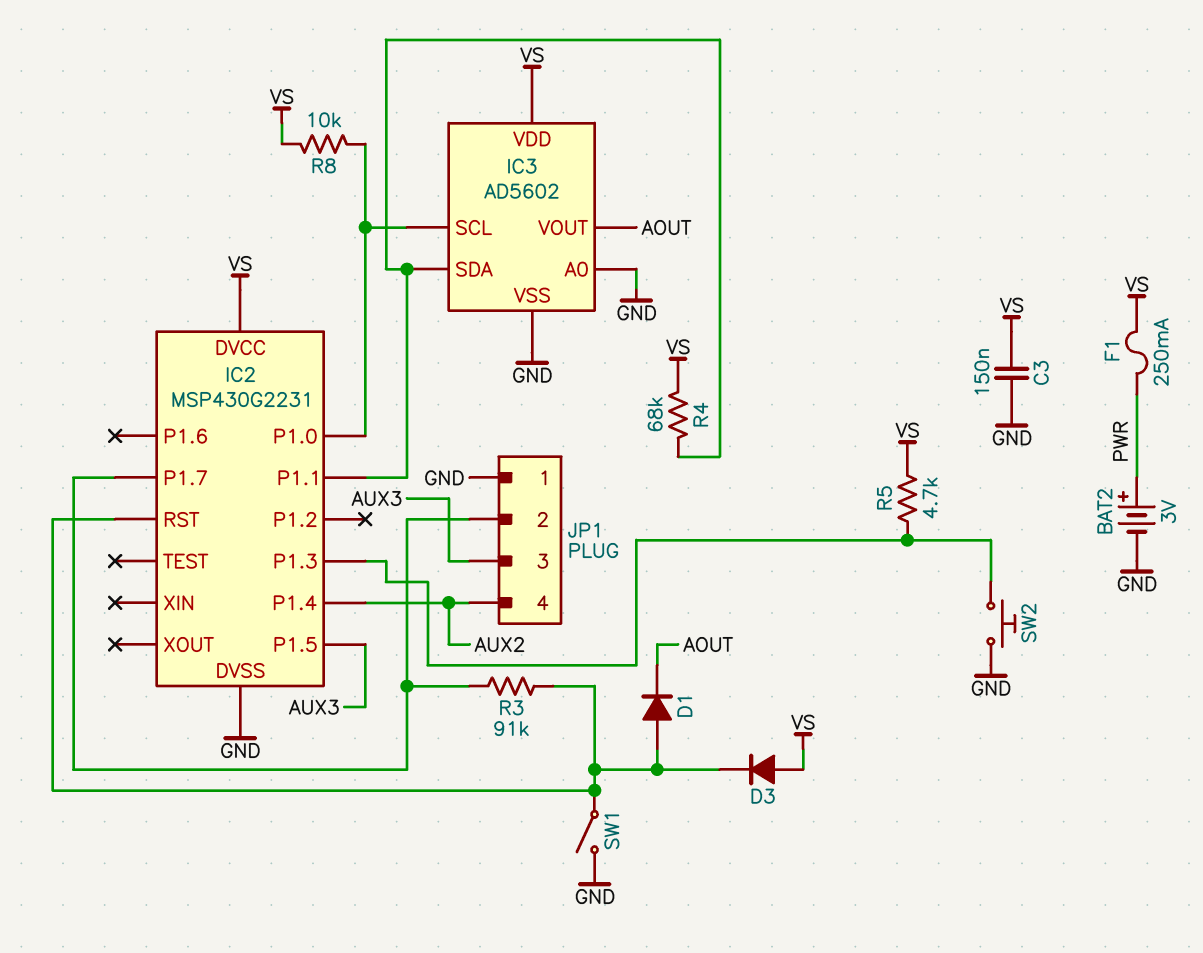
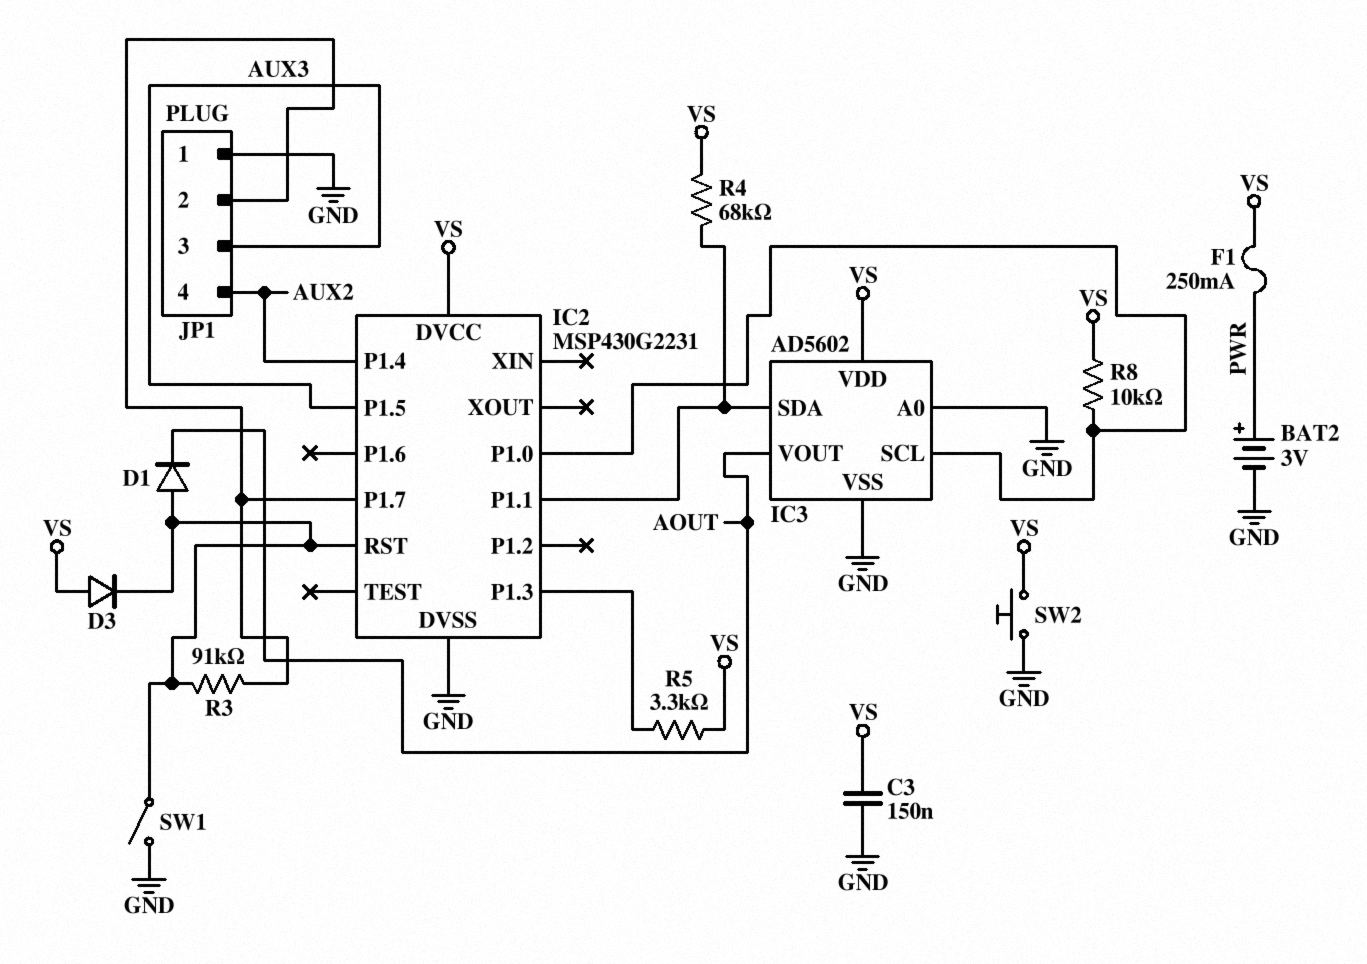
R5: 4.7k (IC2/P1.3, VS) -> 3.3k (IC2/P1.3, VS)
SW2: button (GND, IC2/P1.3) -> button (GND, VS)

